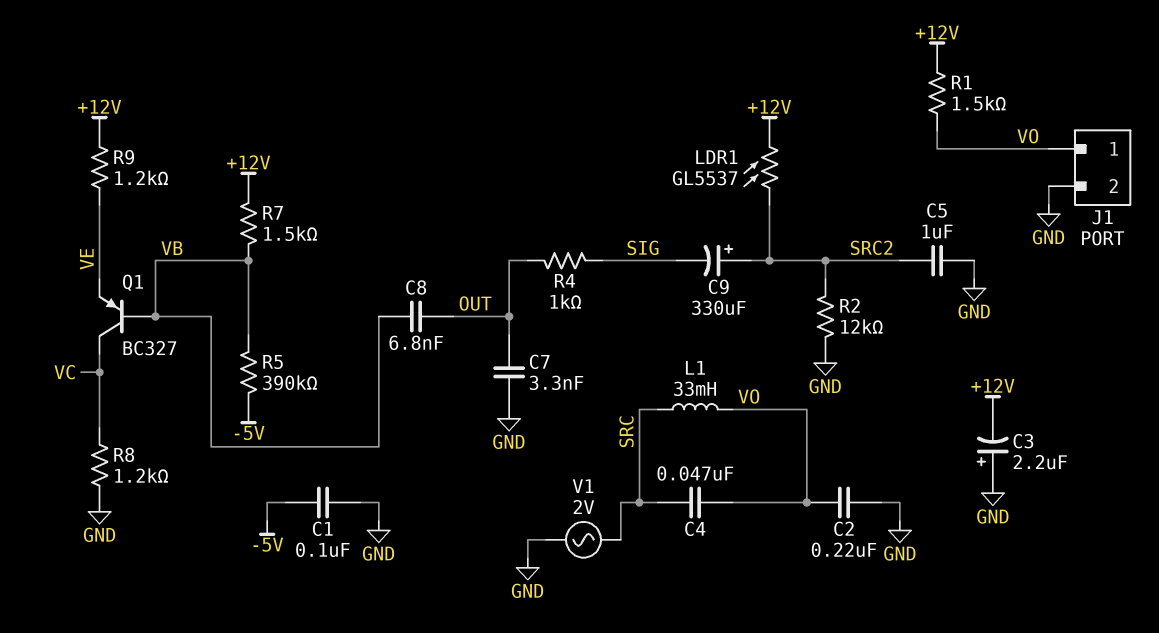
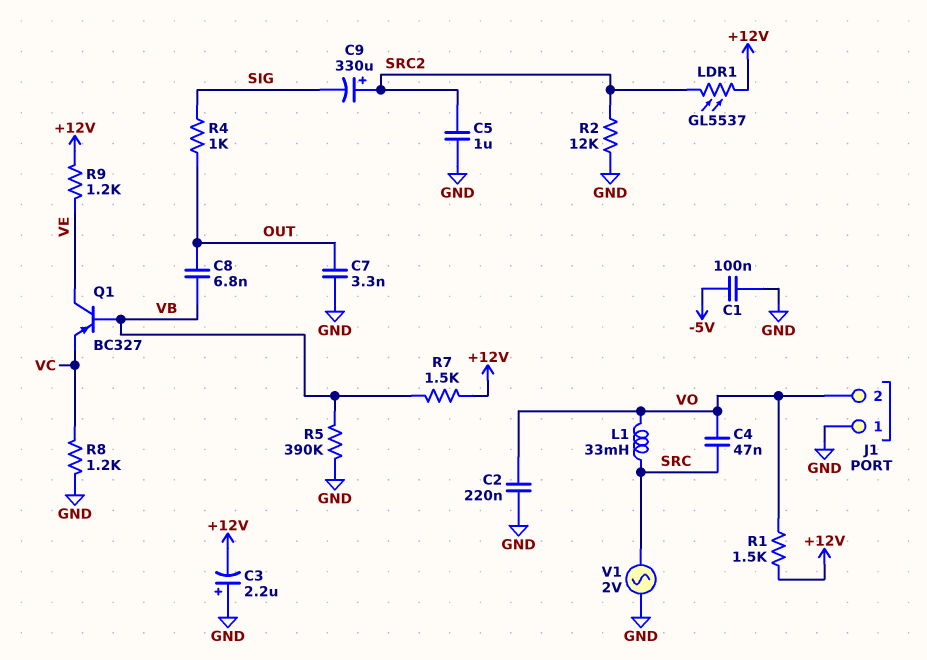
J1 pin 1: VO -> GND
J1 pin 2: GND -> VO
Q1: PNP BC327 (B VB, C VC, E VE) -> PNP BC327 (B VB, C VE, E VC)
R5: 390k (-5V, VB) -> 390k (GND, VB)

